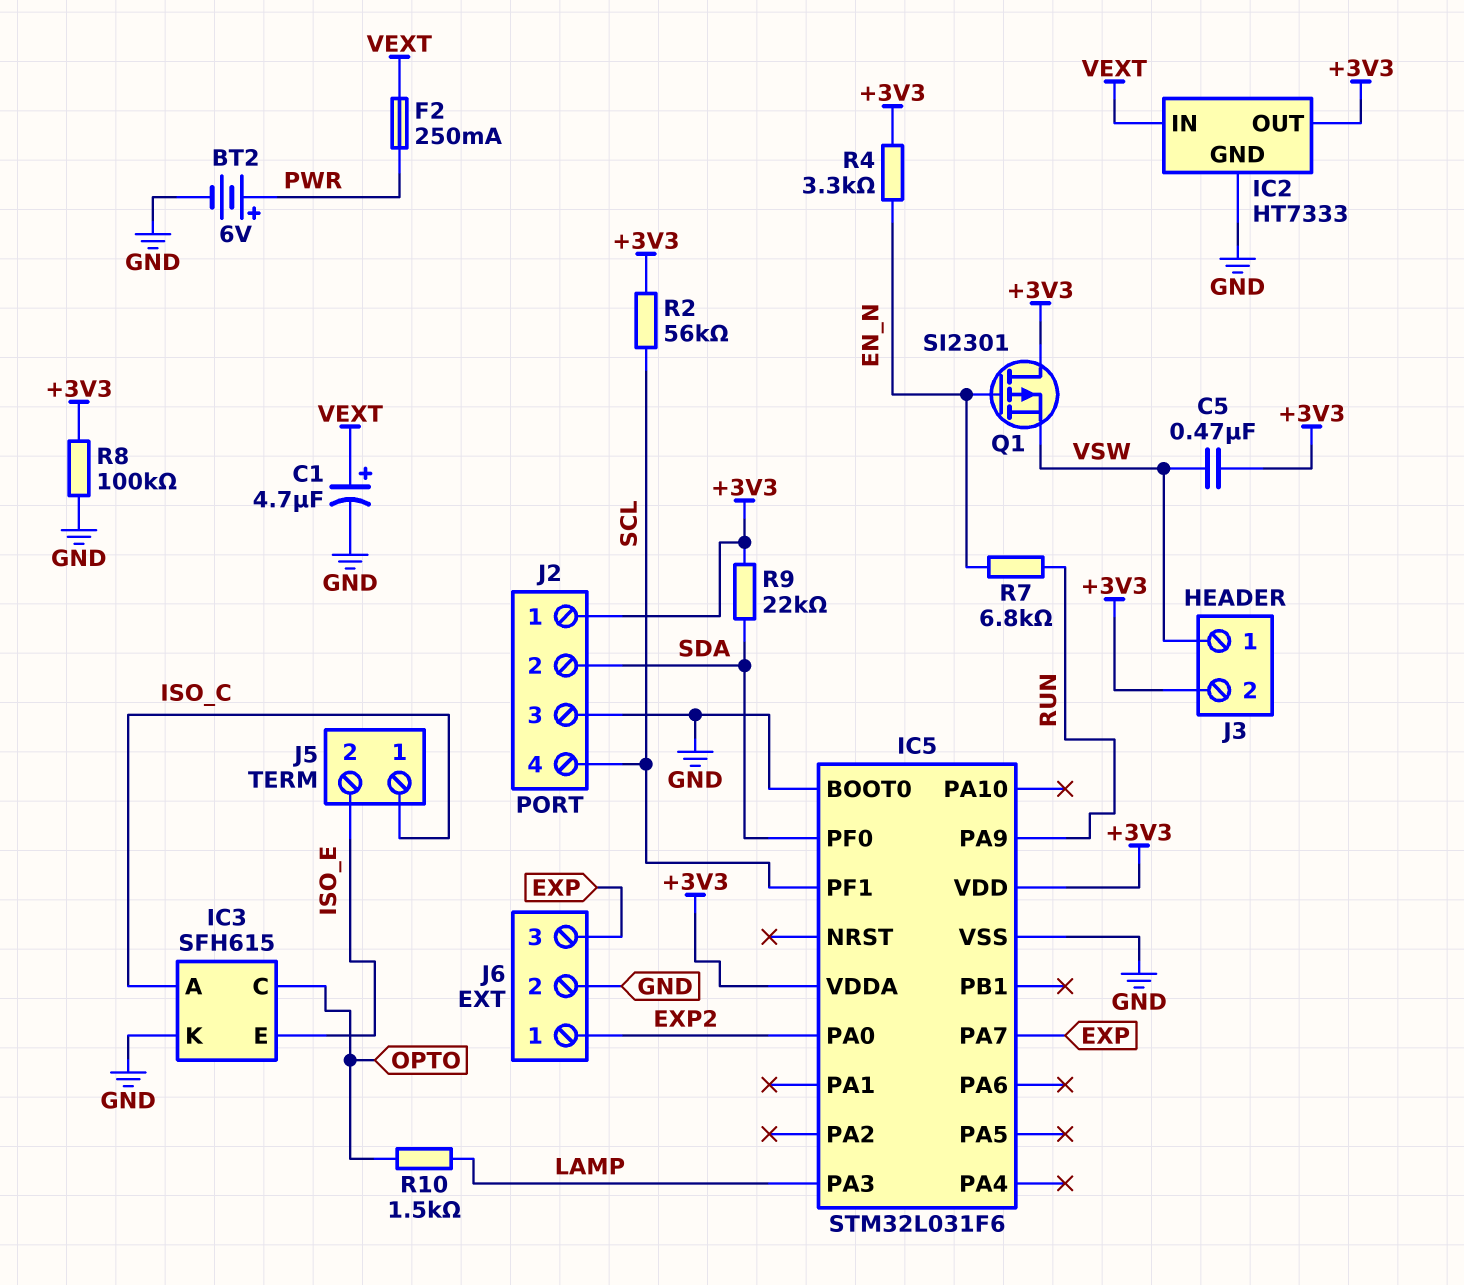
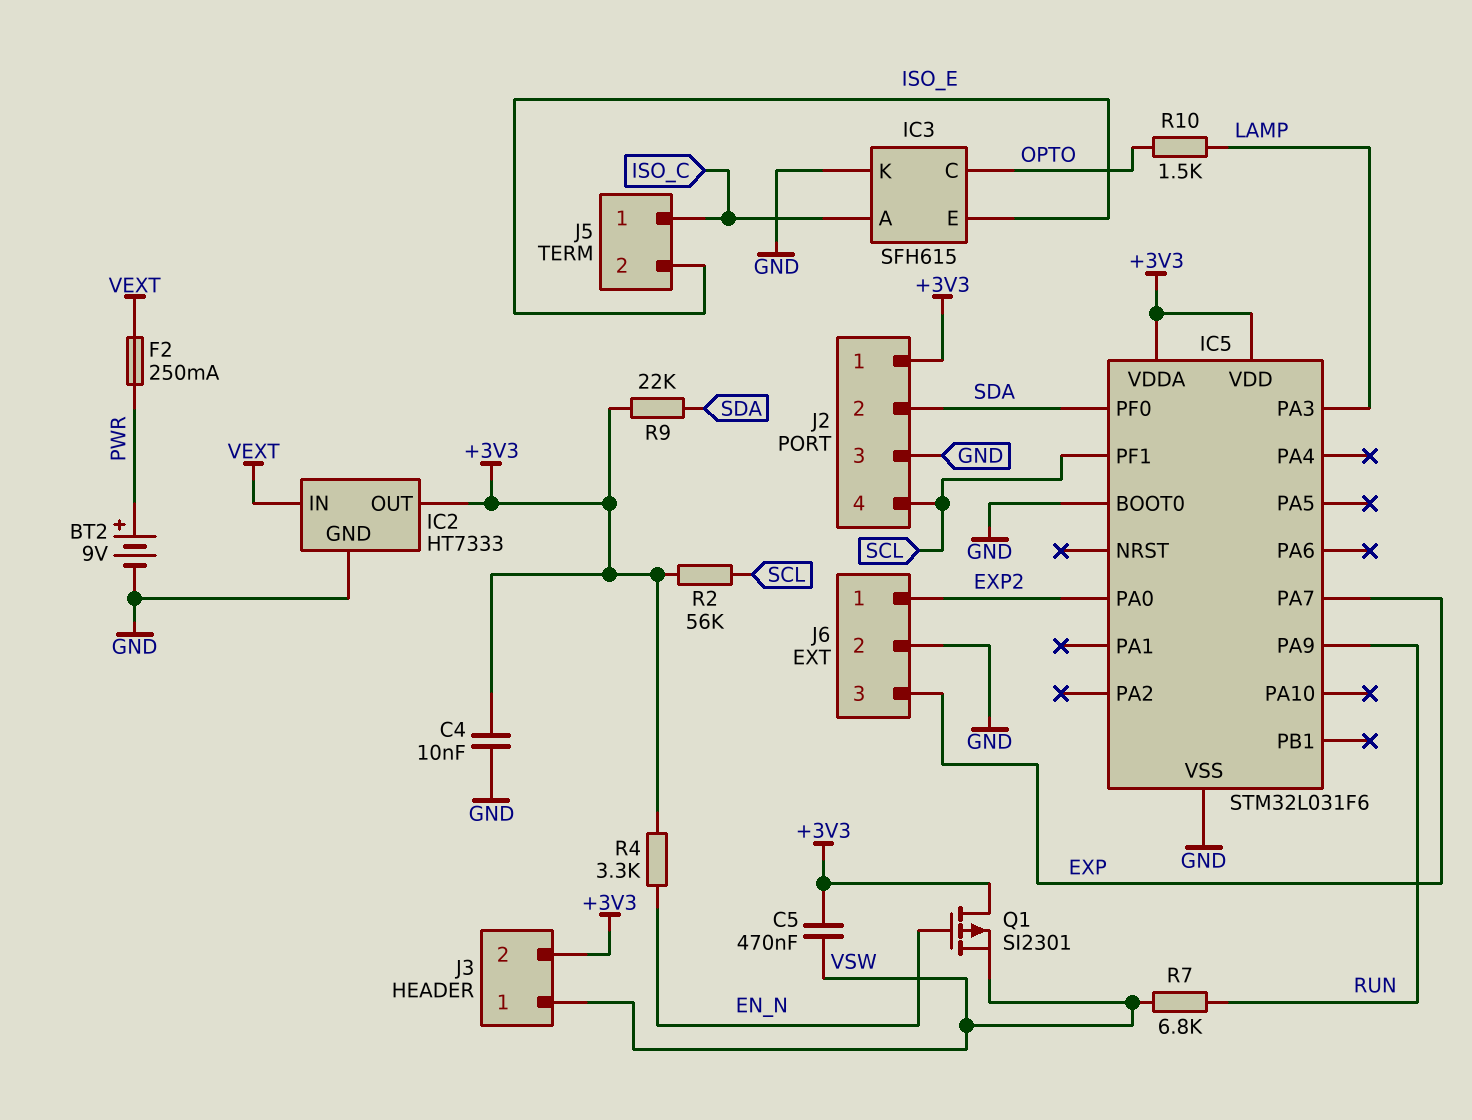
BT2: 6V (plus PWR, minus GND) -> 9V (plus PWR, minus GND)
C1: 4.7uF (plus VEXT, minus GND) -> none
C4: none -> 10nF (+3V3, GND)
R7: 6.8k (EN_N, RUN) -> 6.8k (RUN, VSW)
R8: 100k (+3V3, GND) -> none

